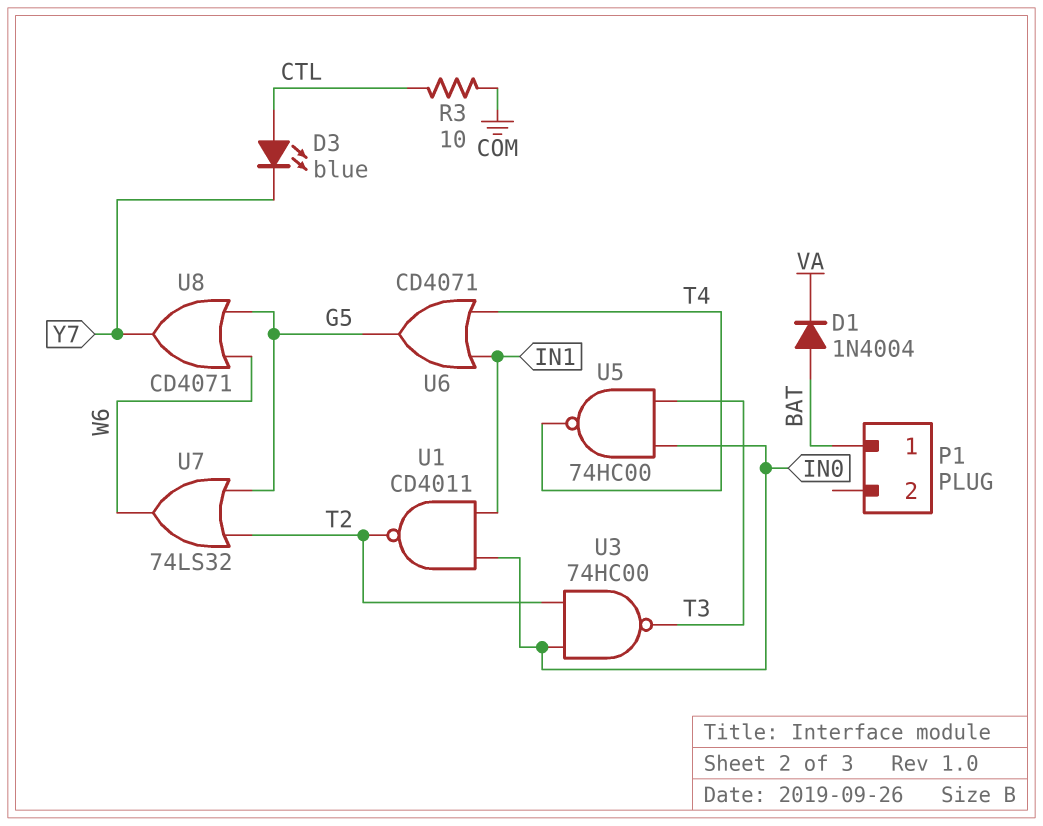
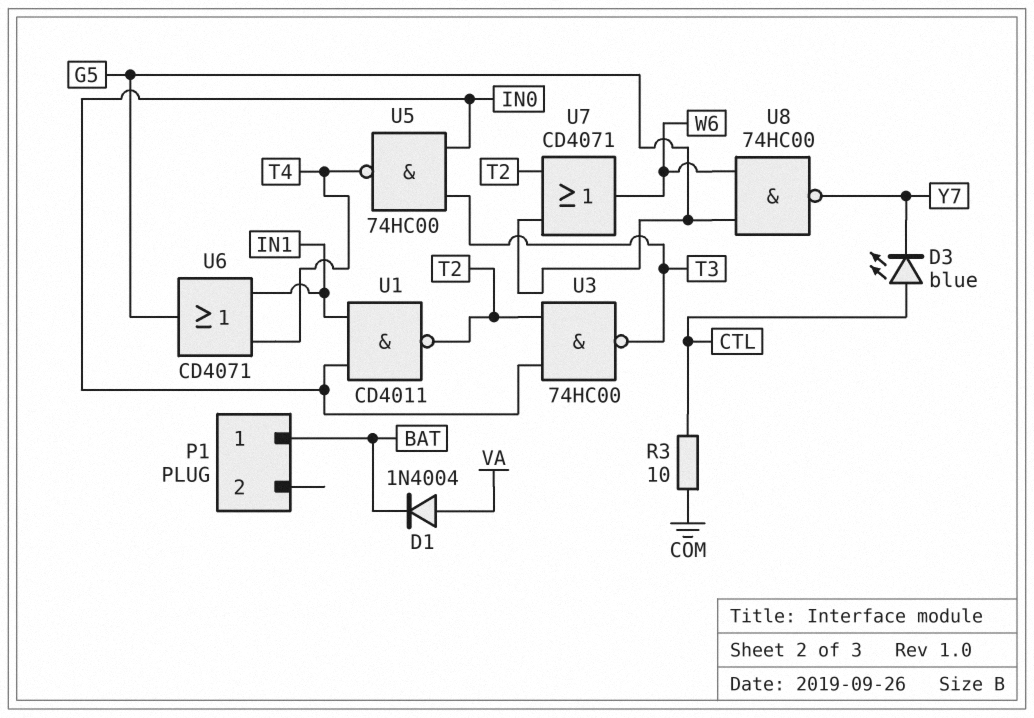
D1: diode 1N4004 (A BAT, K VA) -> diode 1N4004 (A VA, K BAT)
U7: OR 74LS32 (in G5, in T2, out W6) -> OR CD4071 (in G5, in T2, out W6)
U8: OR CD4071 (in G5, in W6, out Y7) -> NAND 74HC00 (in G5, in W6, out Y7)

